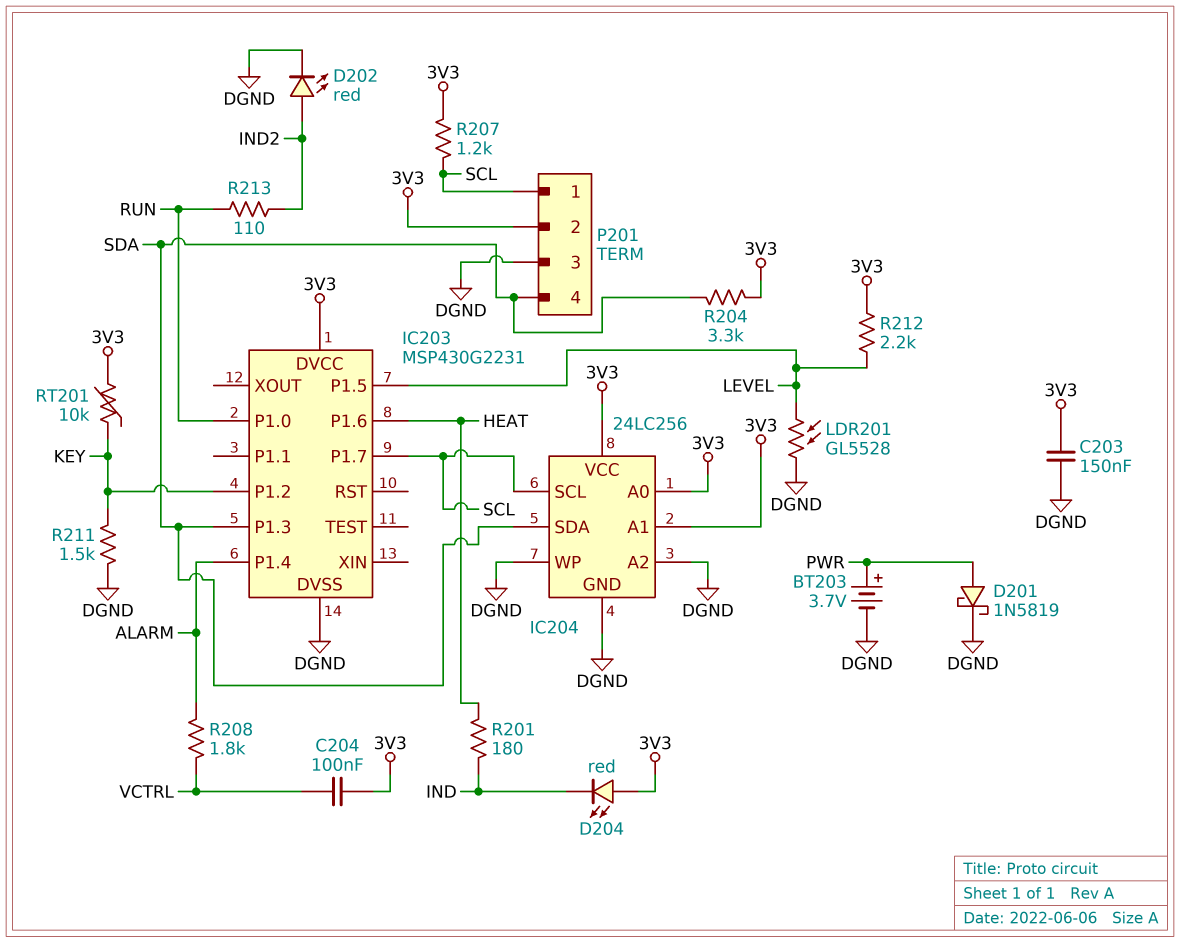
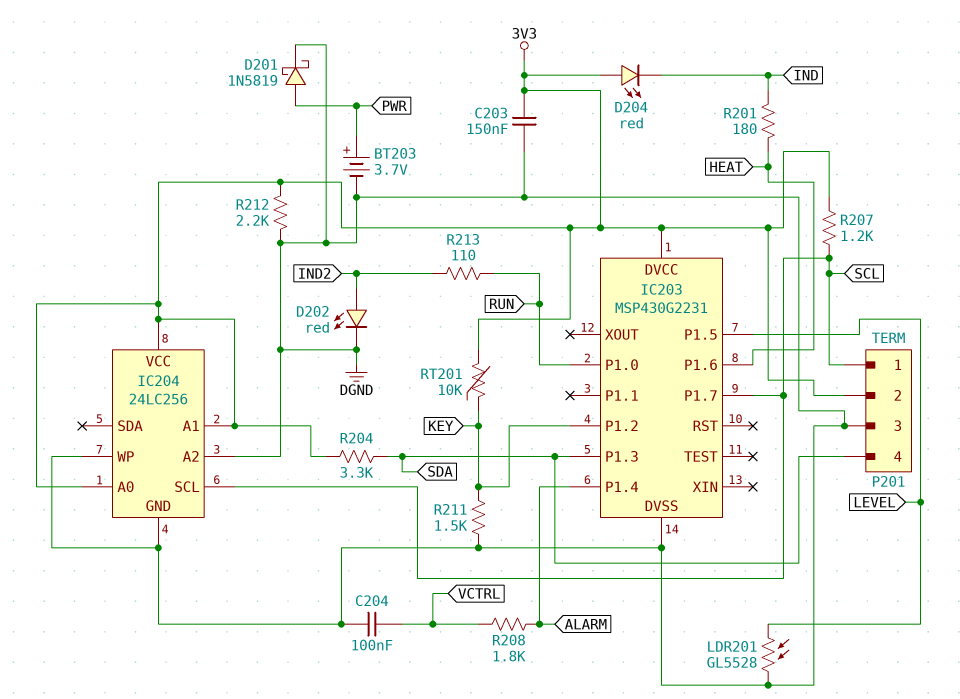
C204: 100nF (3V3, VCTRL) -> 100nF (DGND, VCTRL)
IC204 pin SDA: SDA -> none
R212: 2.2k (3V3, LEVEL) -> 2.2k (3V3, DGND)

